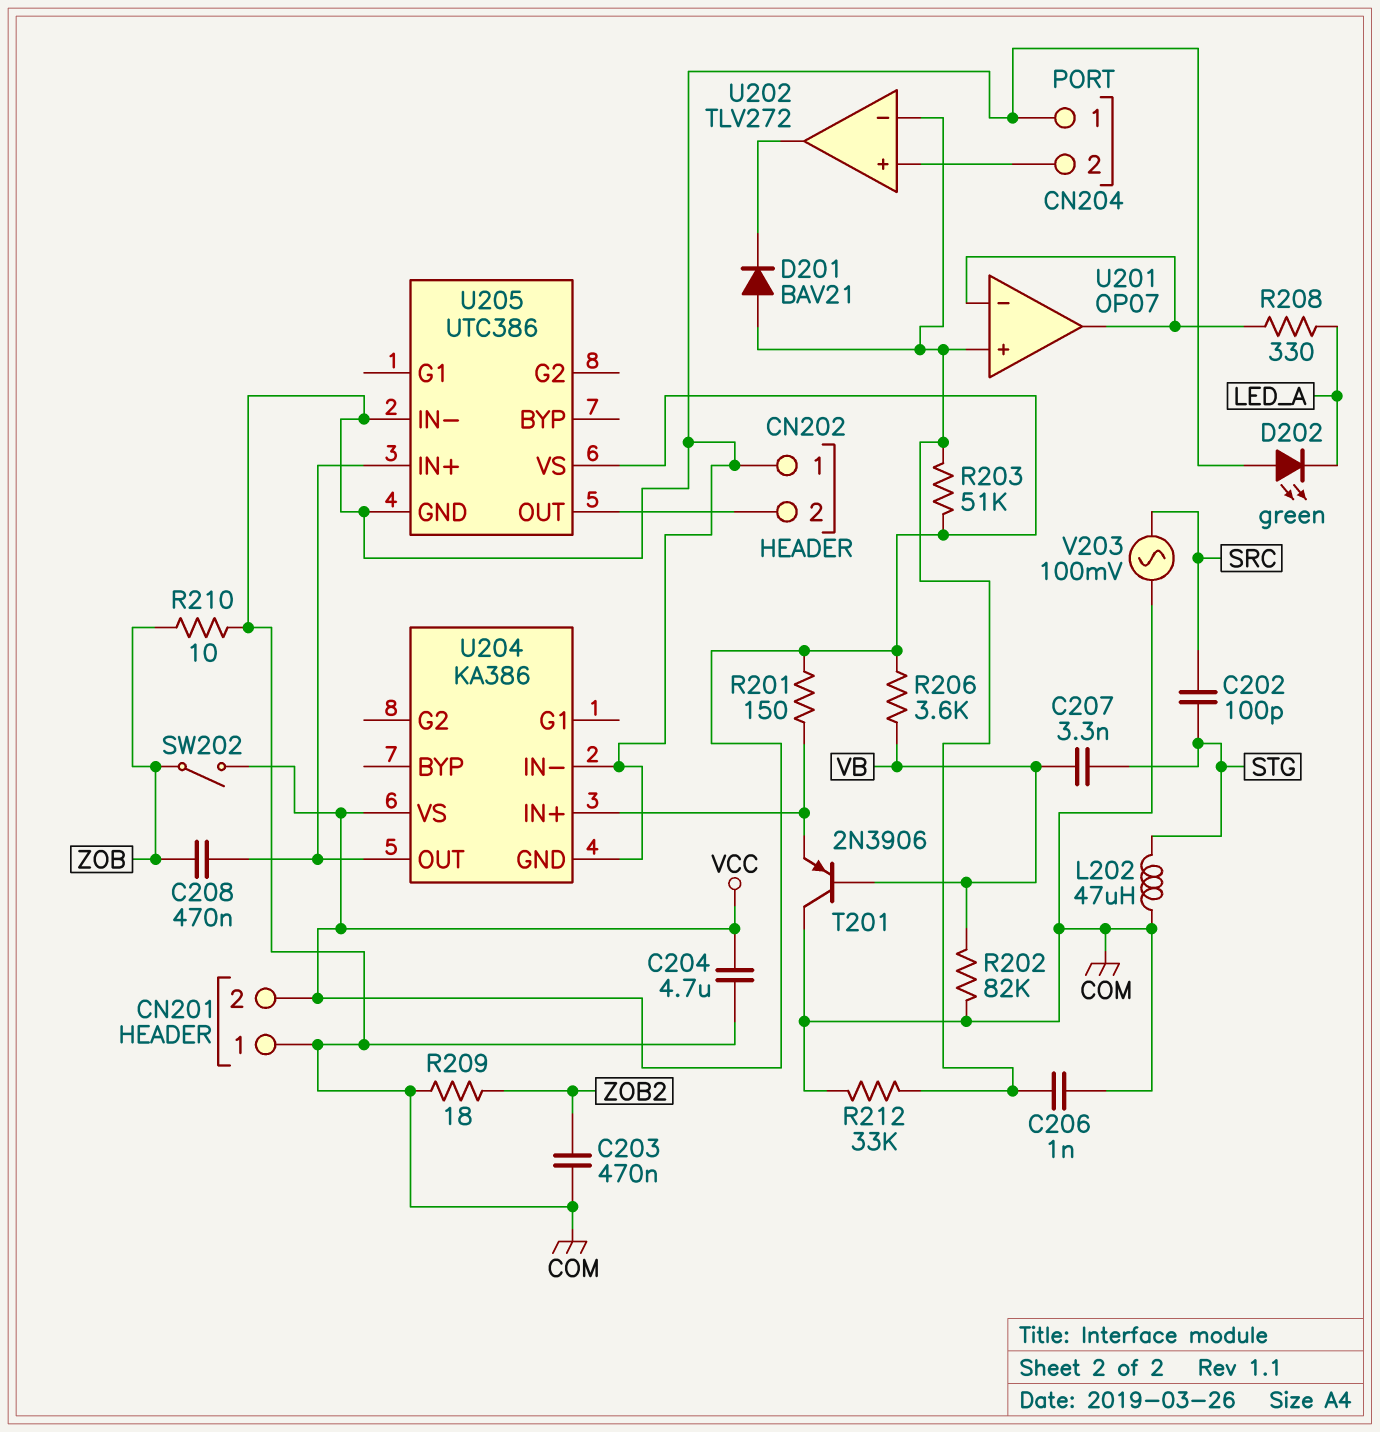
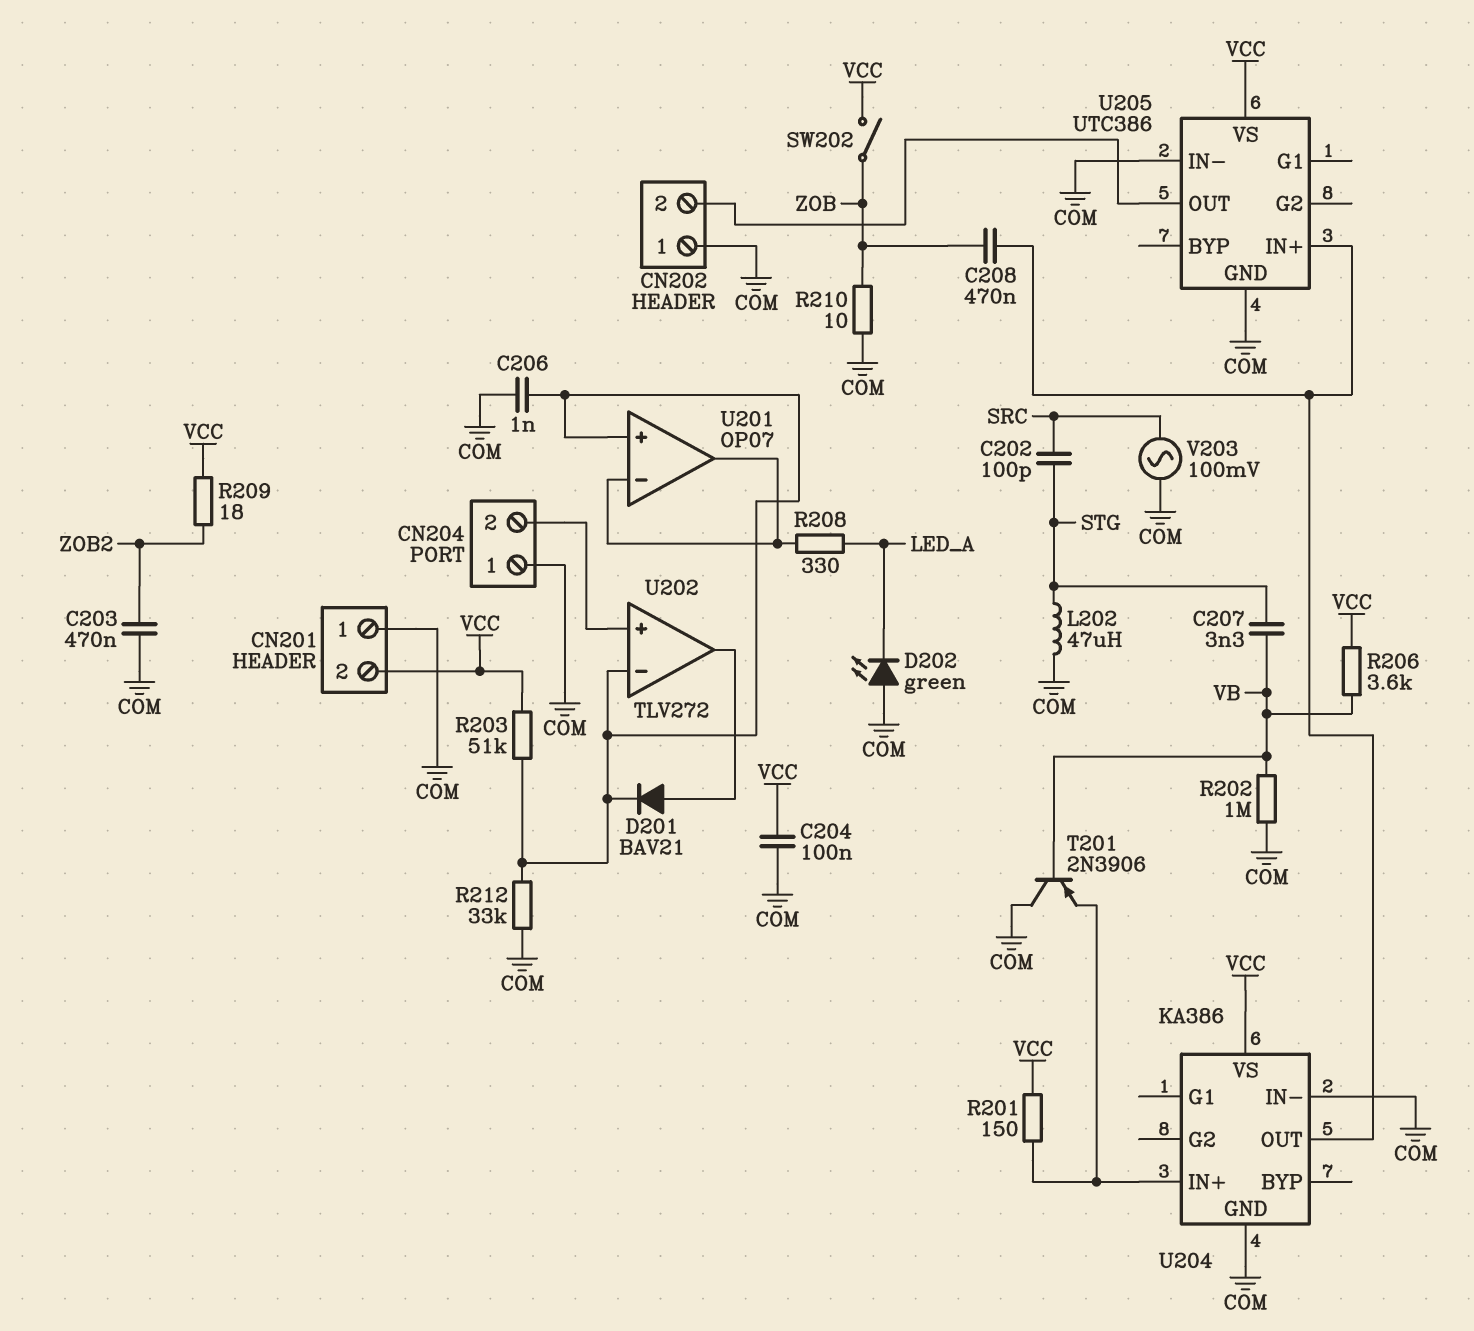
C204: 4.7uF (COM, VCC) -> 100nF (COM, VCC)
D201: diode BAV21 (A U201/in+, K U202/out) -> diode BAV21 (A U202/out, K U201/in+)
R202: 82k (COM, VB) -> 1M (COM, VB)
R209: 18 (COM, ZOB2) -> 18 (VCC, ZOB2)

